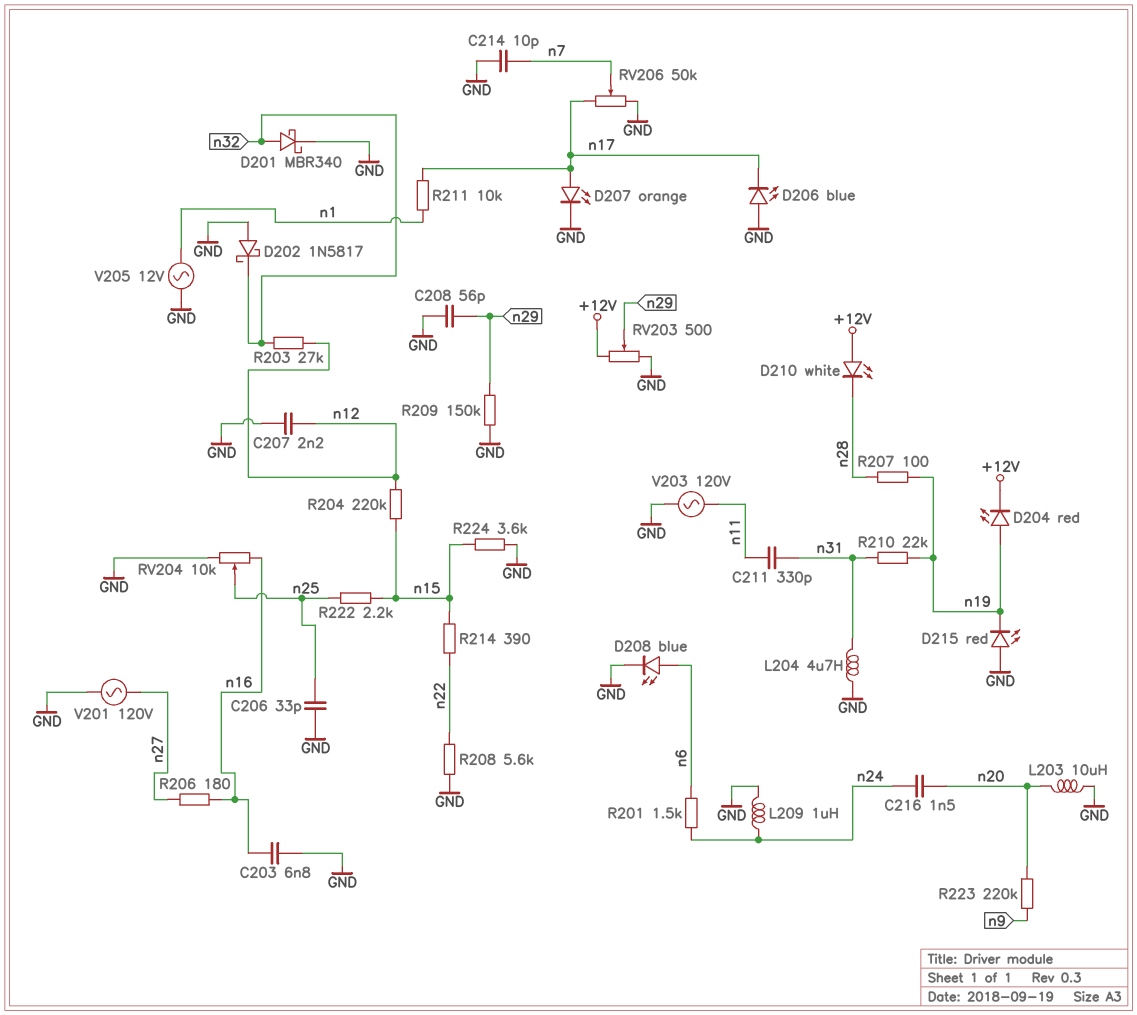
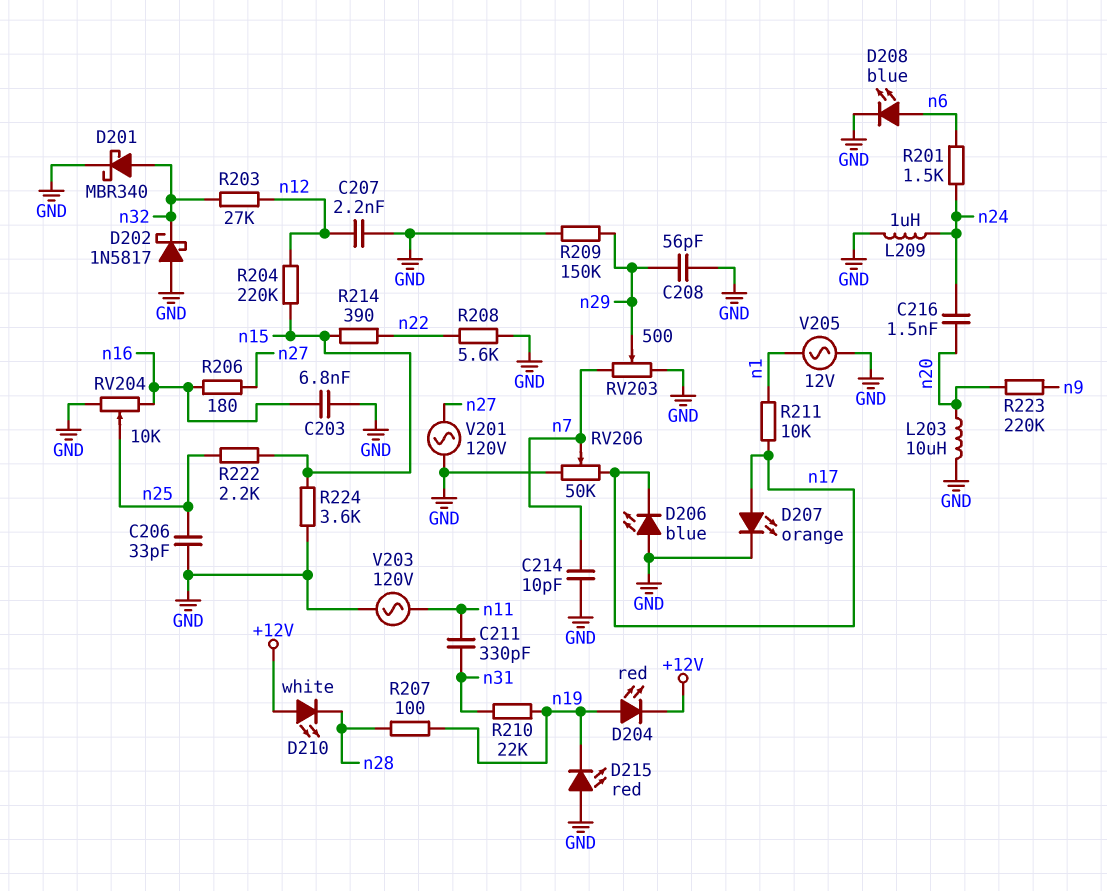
L204: 4.7uH (GND, n31) -> none
RV203: 500 (+12V, GND, wiper n29) -> 500 (GND, n7, wiper n29)

